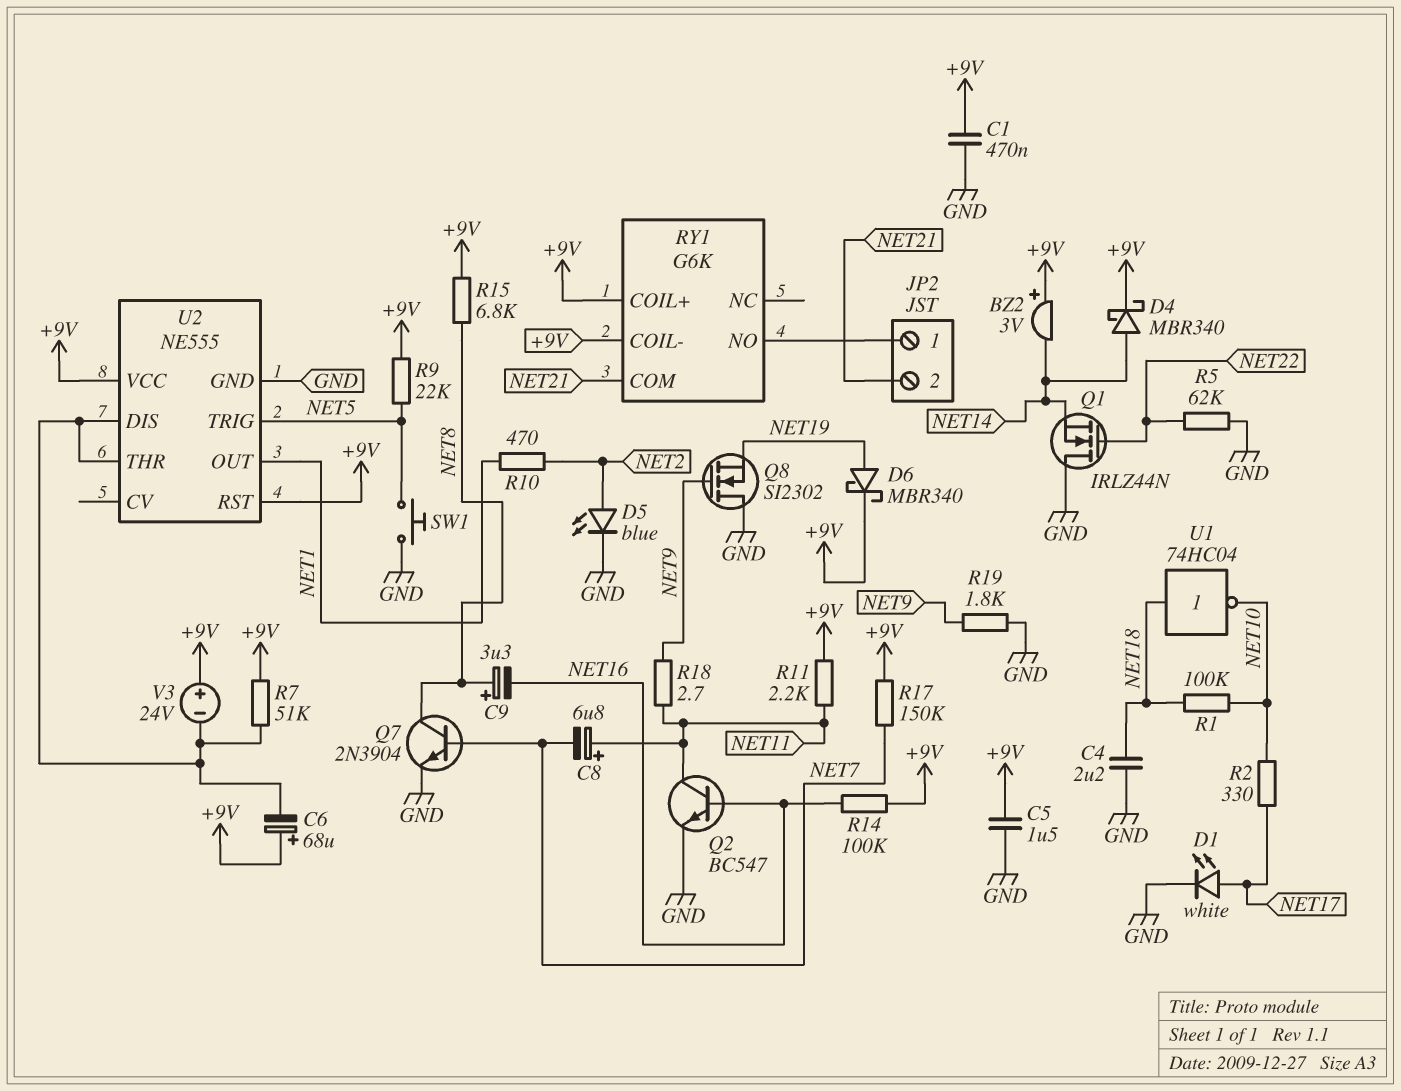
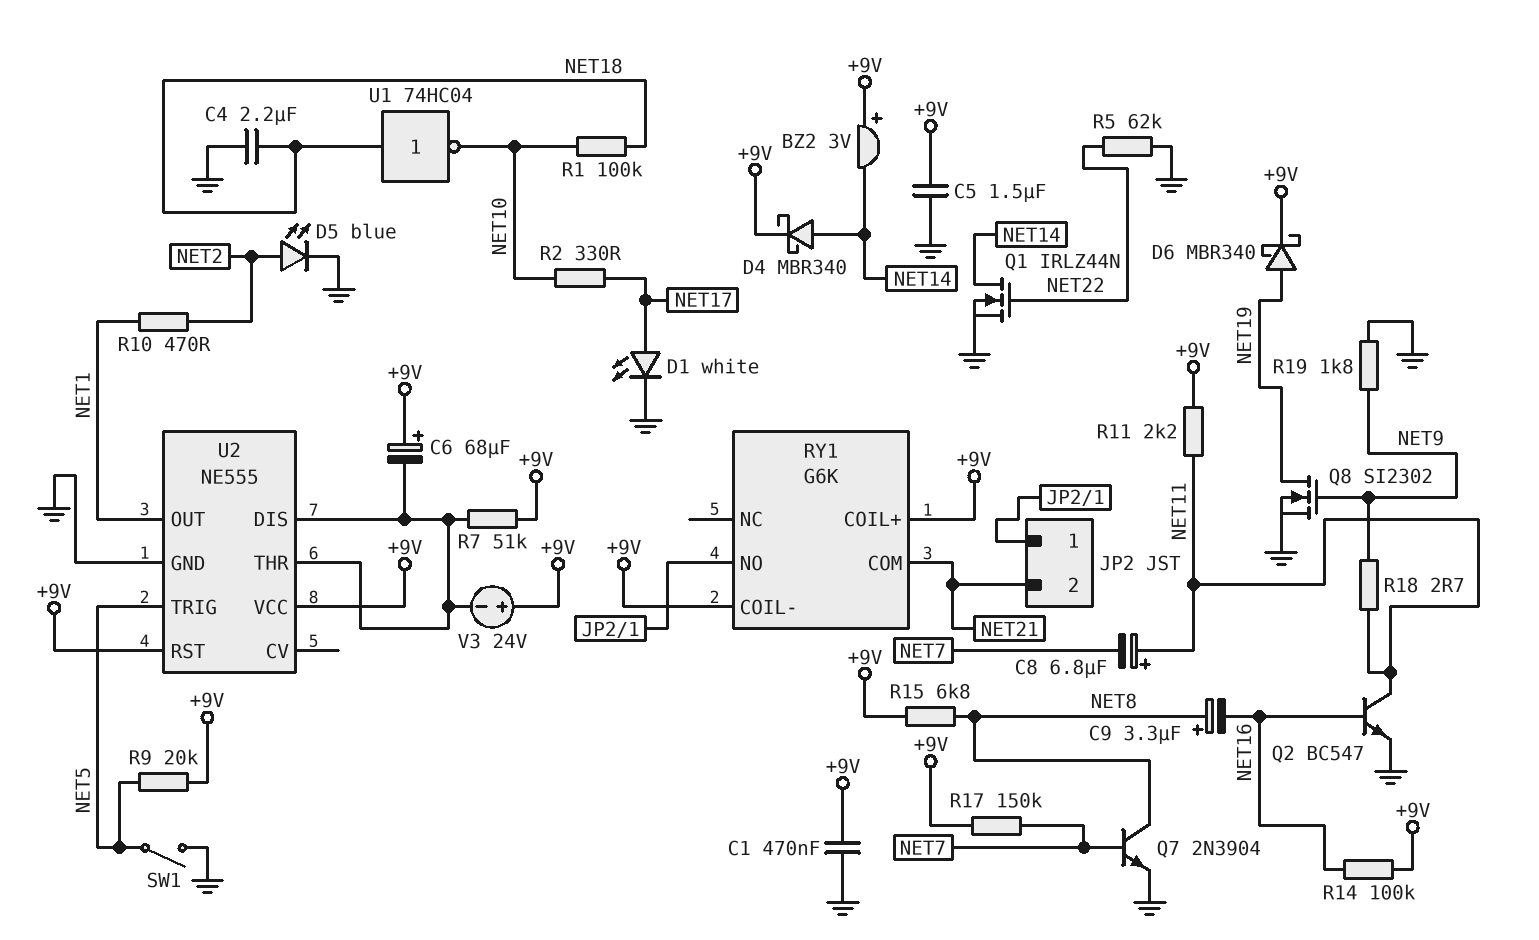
Q1: NMOS IRLZ44N (G NET22, D GND, S NET14) -> NMOS IRLZ44N (G NET22, D NET14, S GND)
Q8: NMOS SI2302 (G NET9, D GND, S NET19) -> NMOS SI2302 (G NET9, D NET19, S GND)
R9: 22k (+9V, NET5) -> 20k (+9V, NET5)
SW1: button (GND, NET5) -> switch (GND, NET5)

